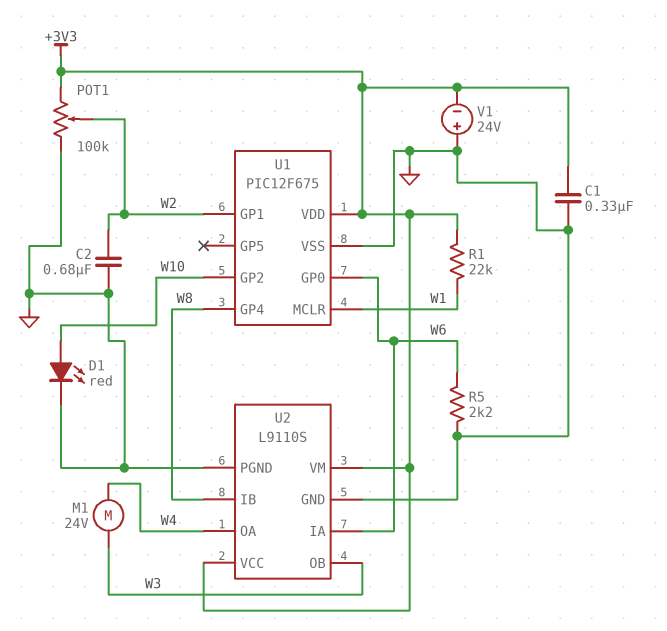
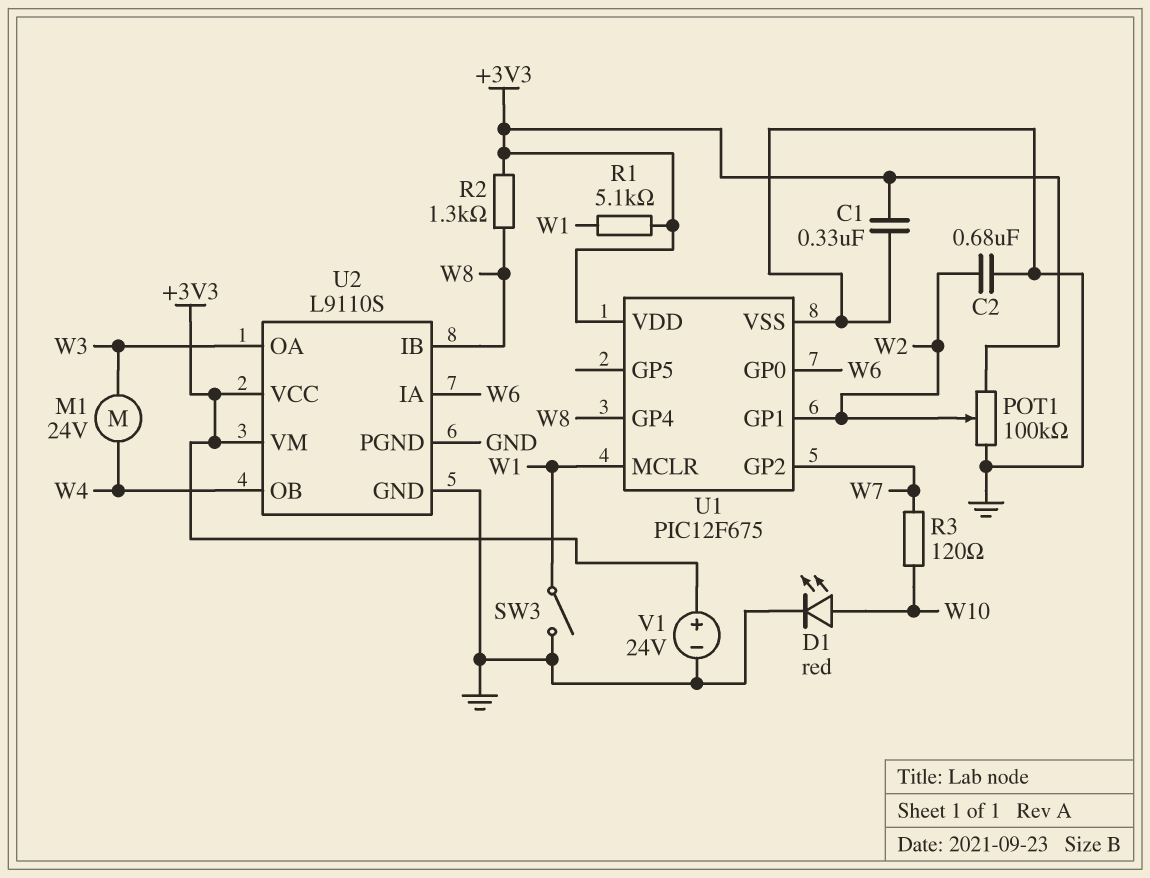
R1: 22k (+3V3, W1) -> 5.1k (+3V3, W1)
R2: none -> 1.3k (+3V3, W8)
R3: none -> 120 (W7, W10)
R5: 2.2k (GND, W6) -> none
SW3: none -> switch (GND, W1)
U1 pin GP2: W10 -> W7
U2 pin OA: W4 -> W3
U2 pin OB: W3 -> W4
V1: 24V (plus GND, minus +3V3) -> 24V (plus +3V3, minus GND)

